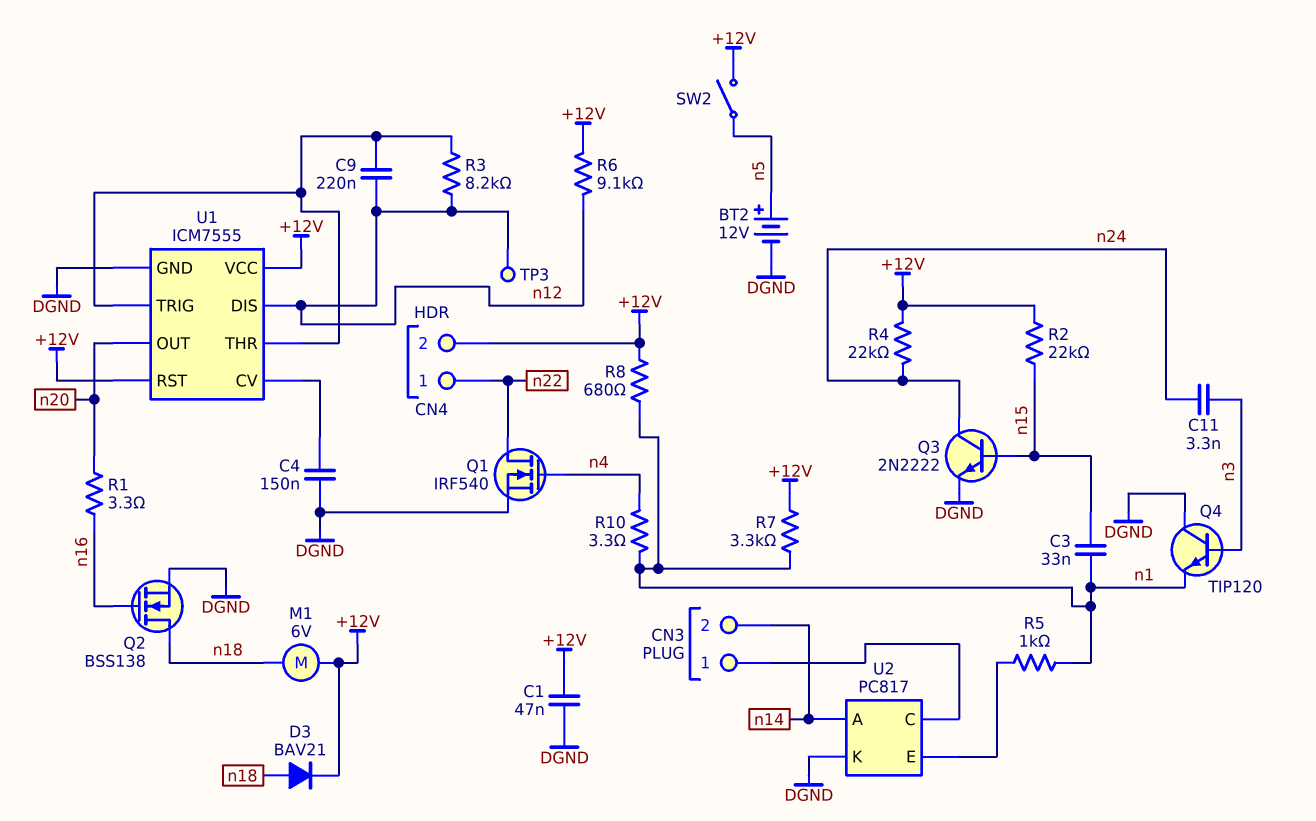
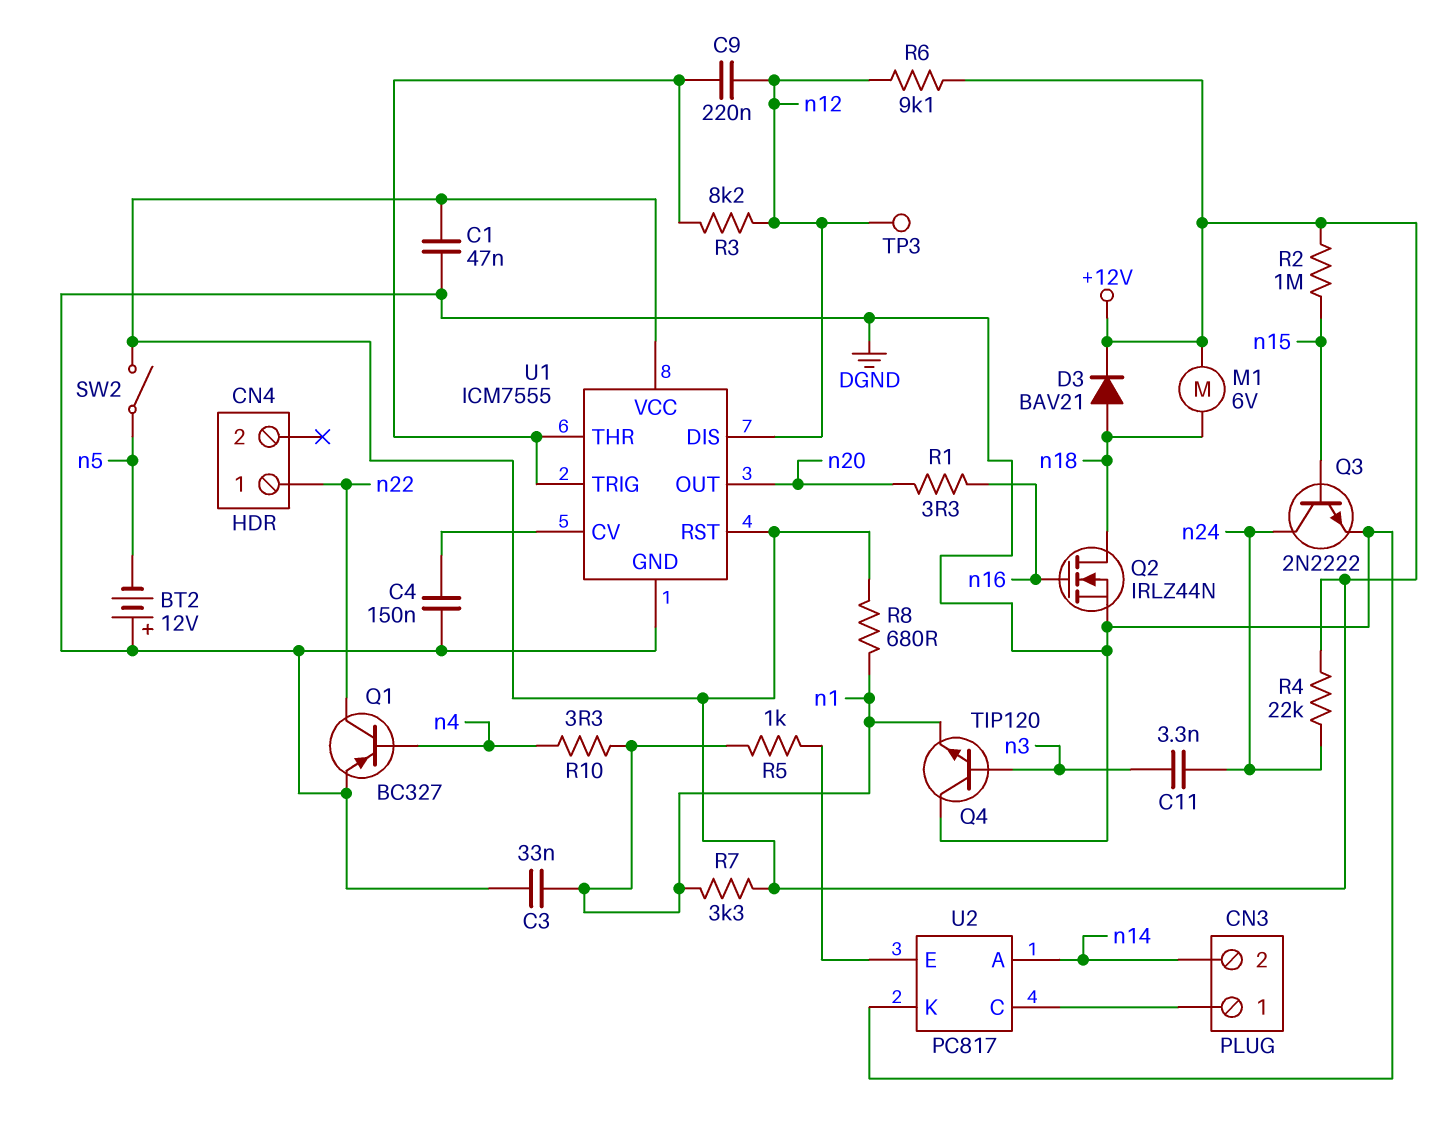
BT2: 12V (plus n5, minus DGND) -> 12V (plus DGND, minus n5)
C3: 33nF (n1, n15) -> 33nF (DGND, n1)
CN4 pin 2: +12V -> none
Q1: NMOS IRF540 (G n4, D n22, S DGND) -> PNP BC327 (B n4, C n22, E DGND)
Q2: NMOS BSS138 (G n16, D n18, S DGND) -> NMOS IRLZ44N (G n16, D n18, S DGND)
R2: 22k (+12V, n15) -> 1M (+12V, n15)

